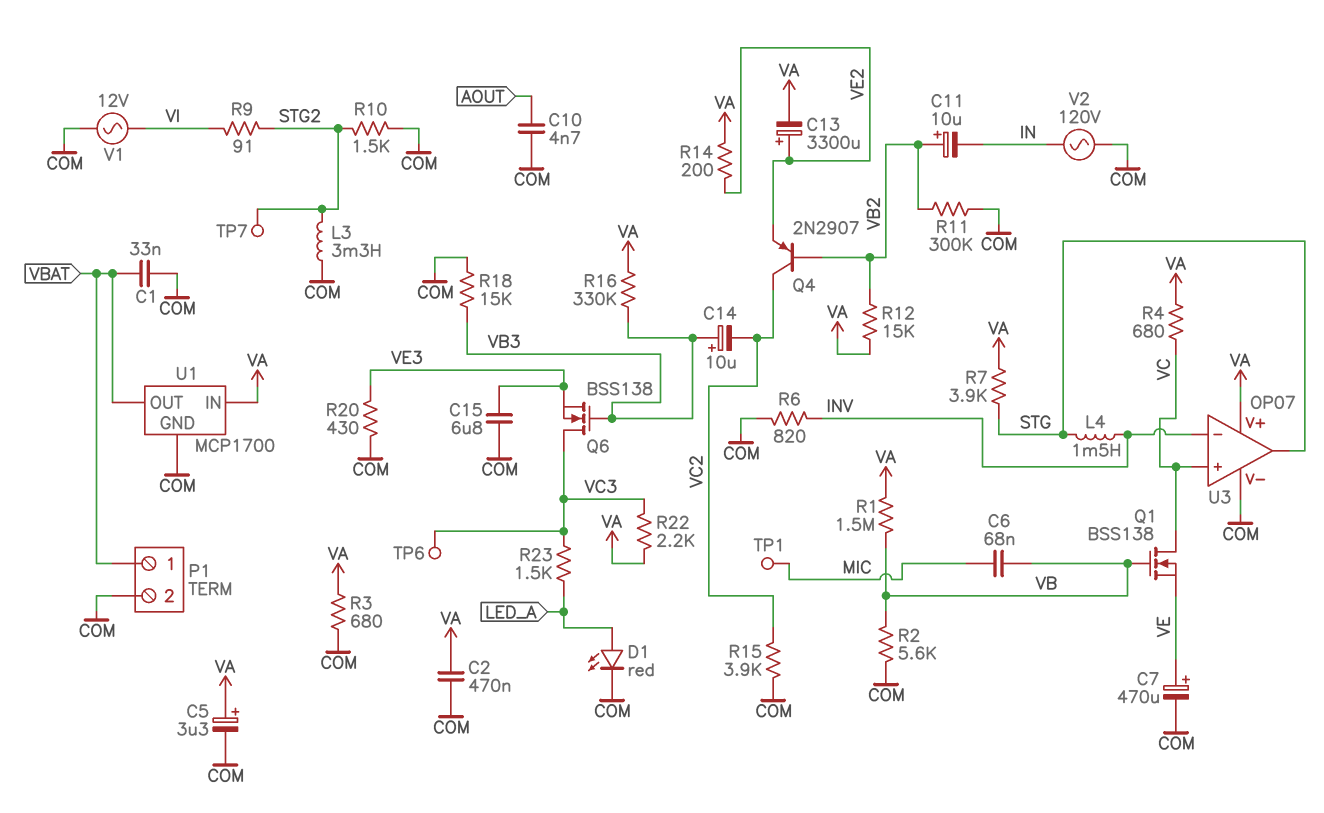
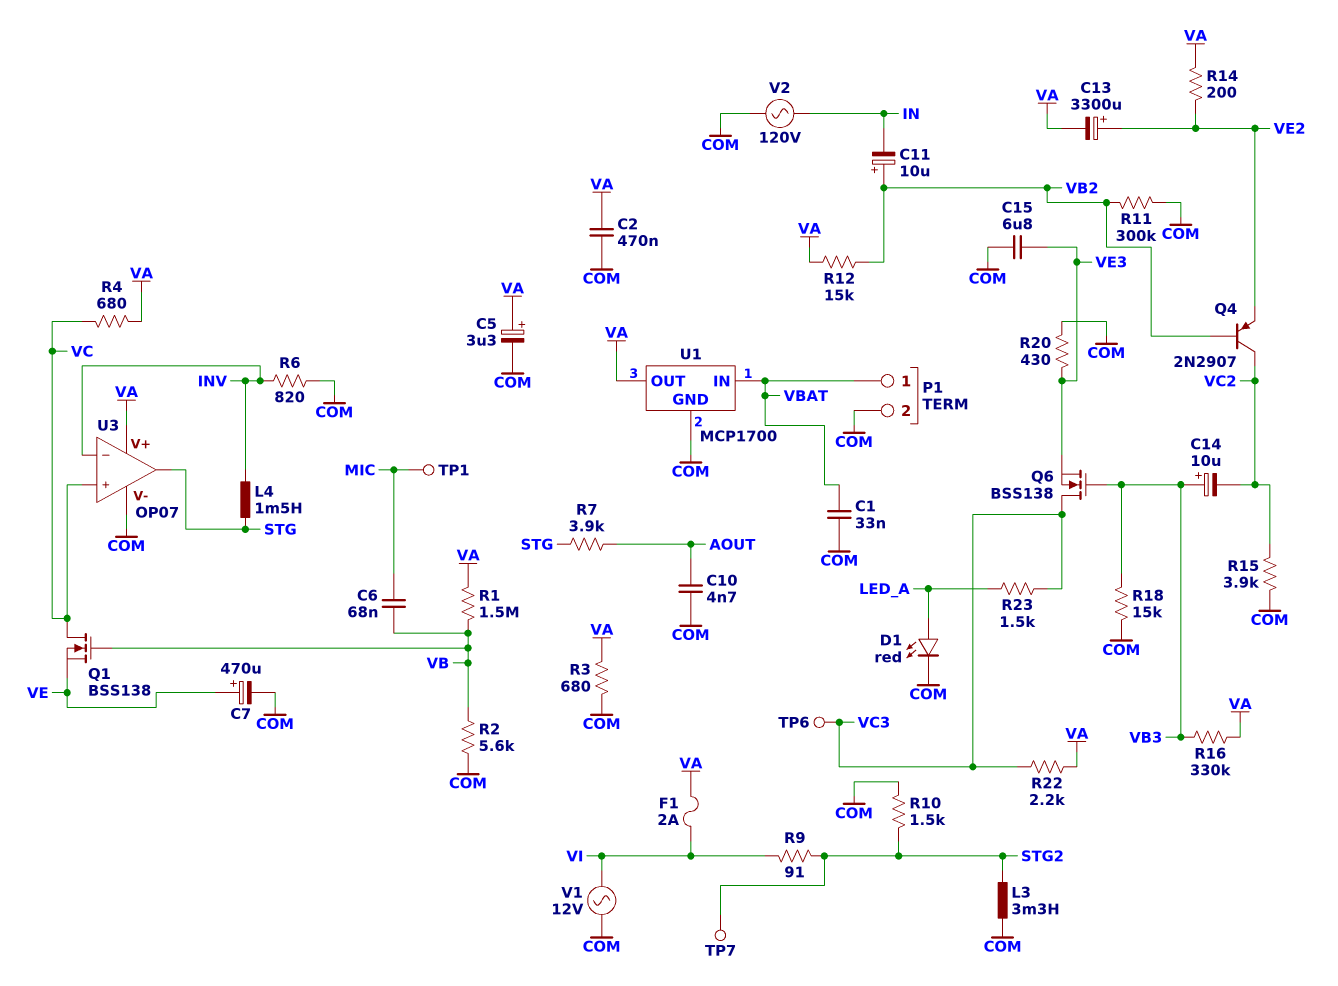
F1: none -> 2A (VA, VI)
R7: 3.9k (STG, VA) -> 3.9k (AOUT, STG)
U1 pin IN: VA -> VBAT
U1 pin OUT: VBAT -> VA

